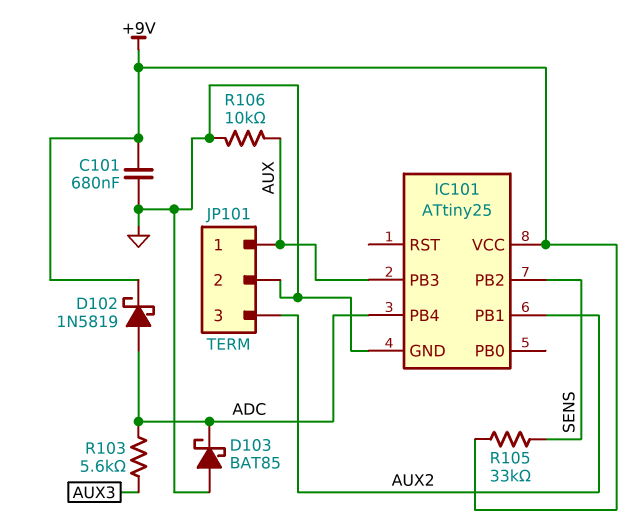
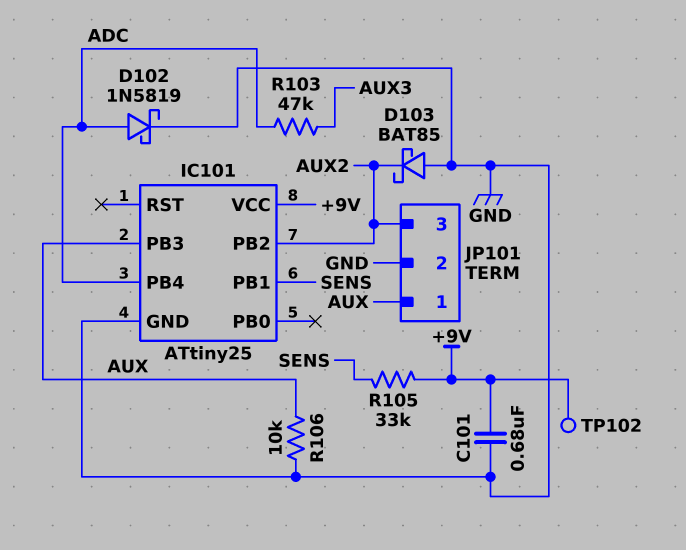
D102: schottky 1N5819 (A ADC, K +9V) -> schottky 1N5819 (A ADC, K GND)
D103: schottky BAT85 (A GND, K ADC) -> schottky BAT85 (A GND, K AUX2)
IC101 pin PB1: AUX2 -> SENS
IC101 pin PB2: SENS -> AUX2
R103: 5.6k (ADC, AUX3) -> 47k (ADC, AUX3)
TP102: none -> test point (+9V)

